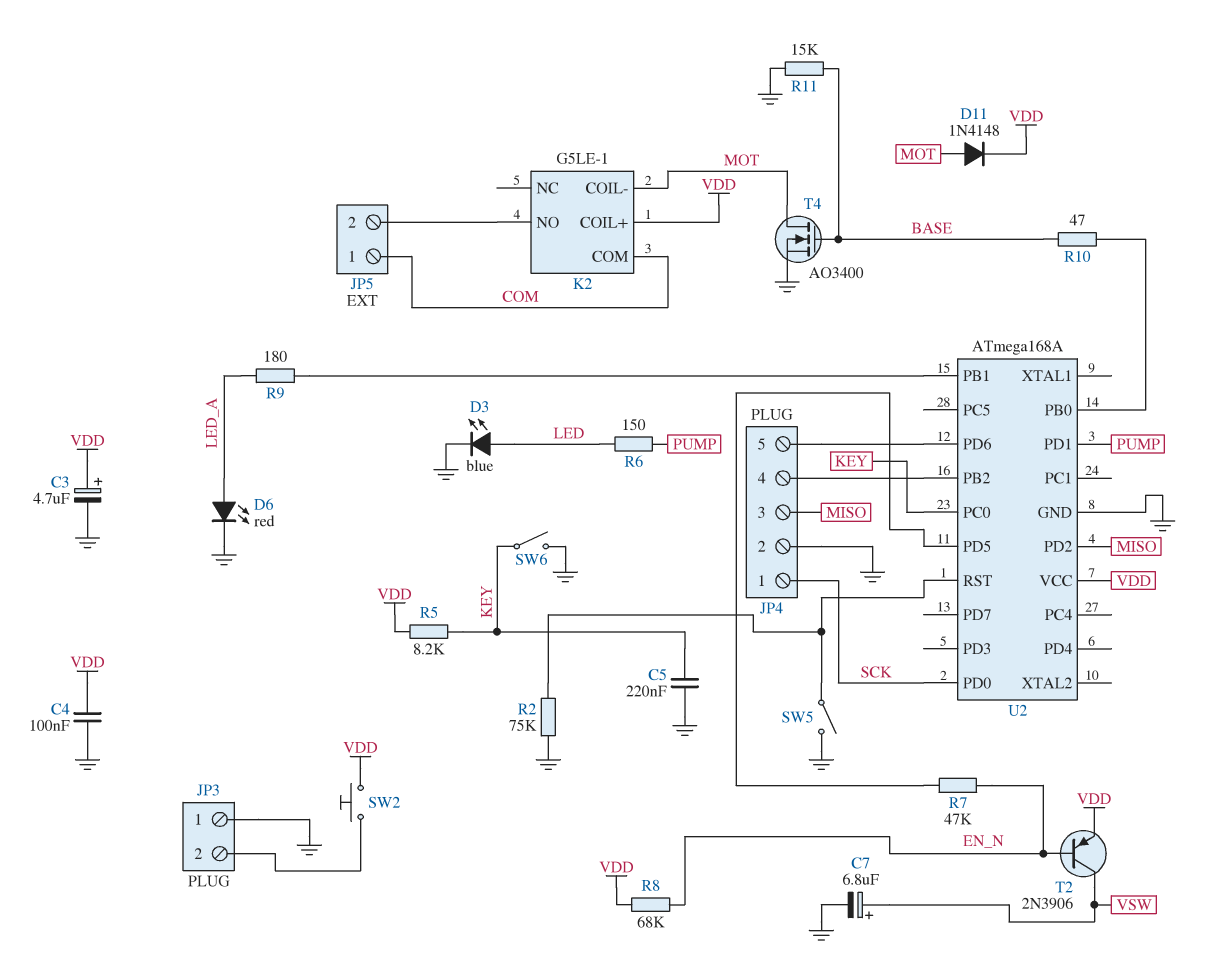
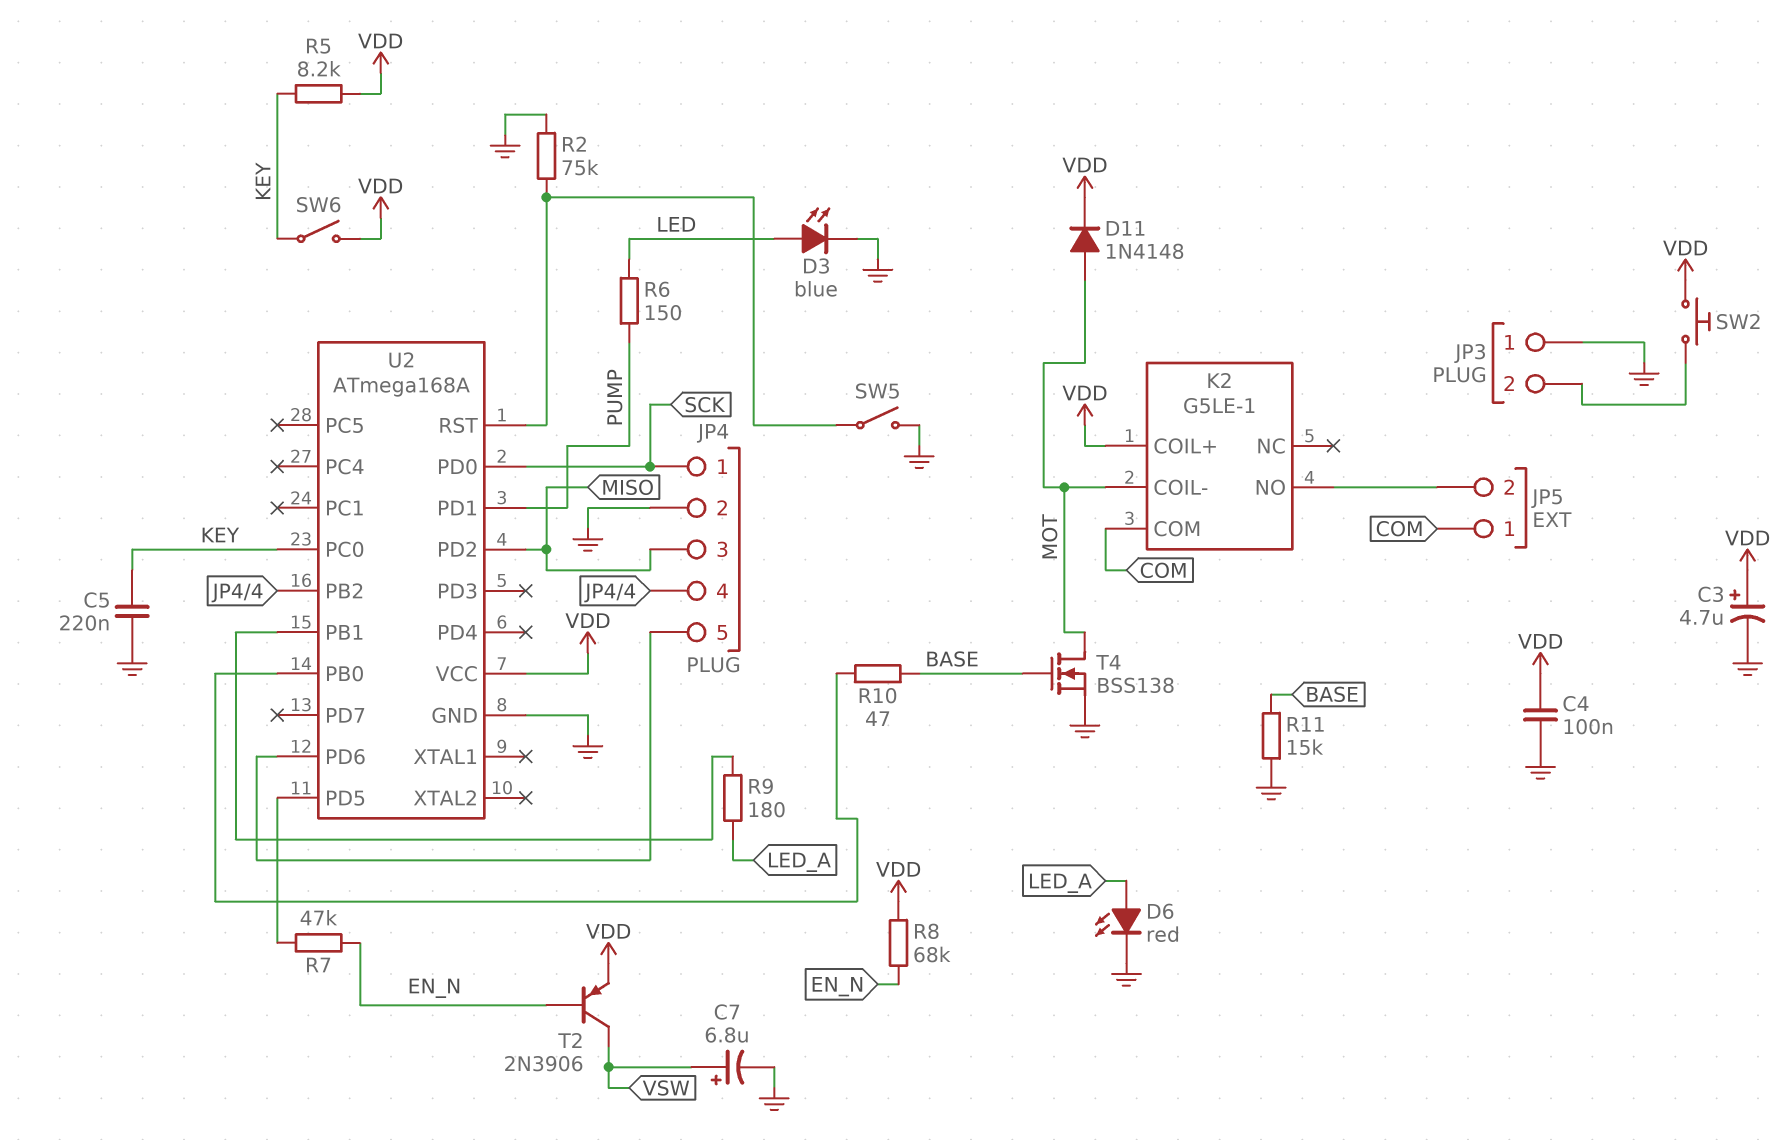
SW6: switch (GND, KEY) -> switch (KEY, VDD)
T4: NMOS AO3400 (G BASE, D MOT, S GND) -> NMOS BSS138 (G BASE, D MOT, S GND)

